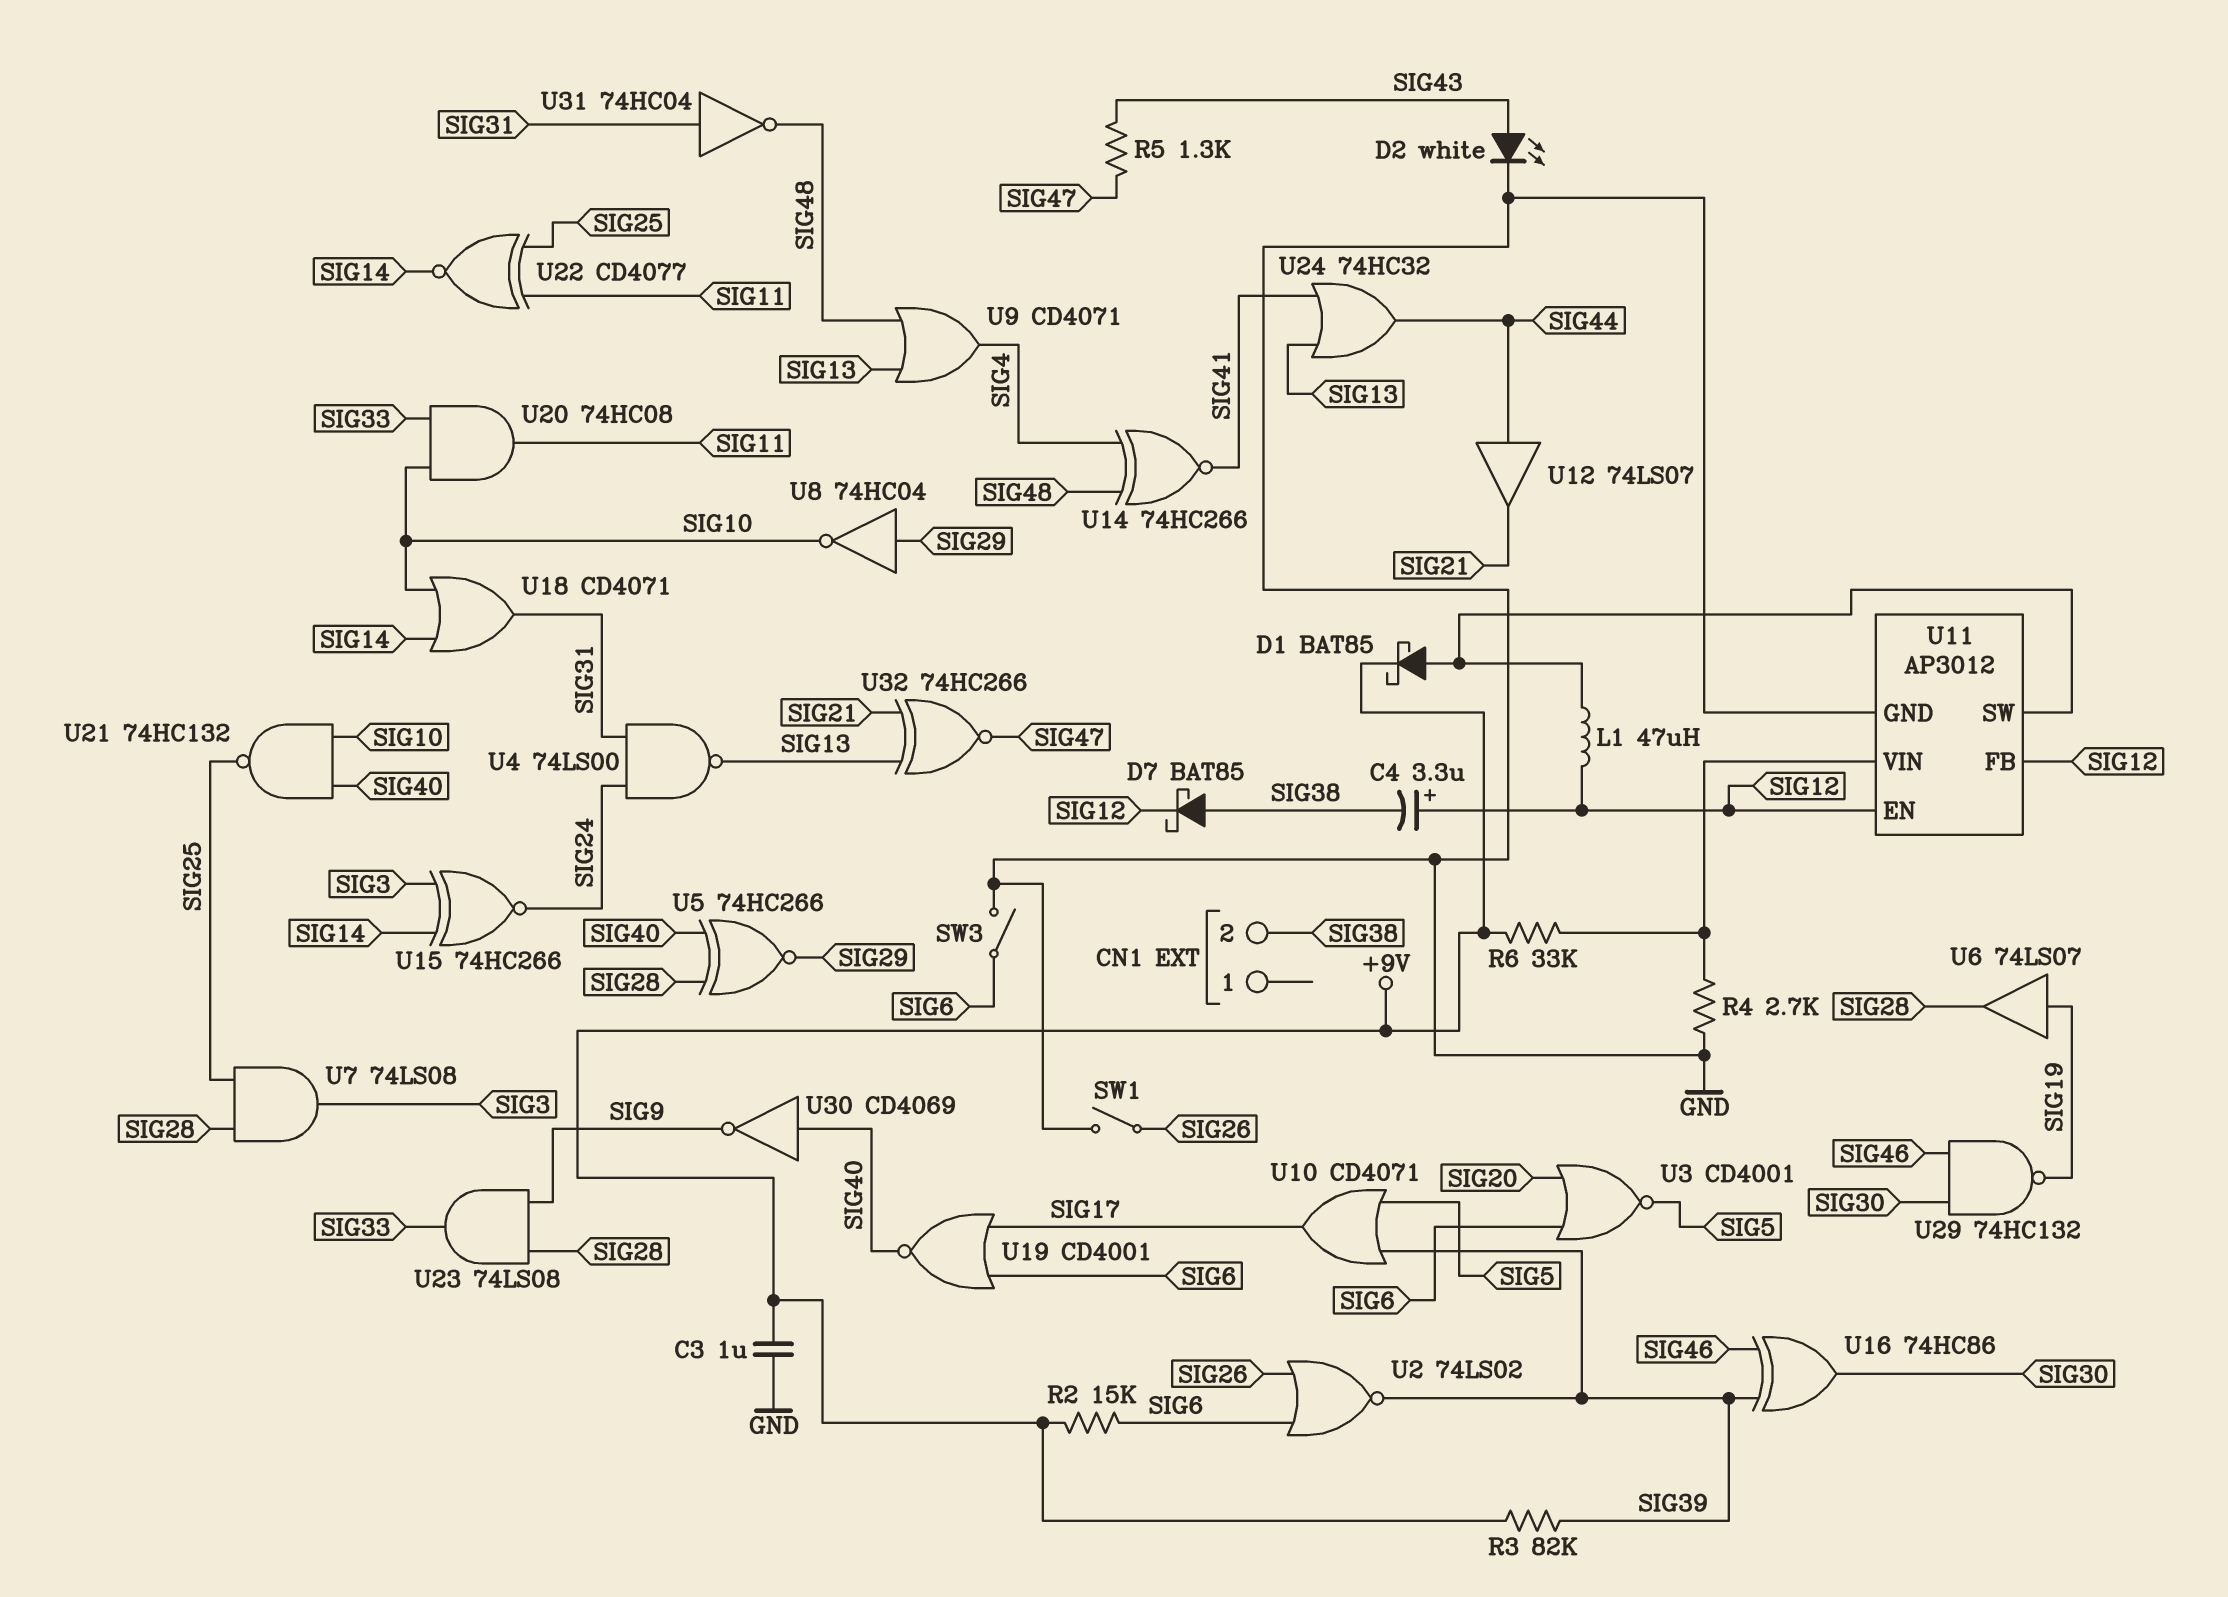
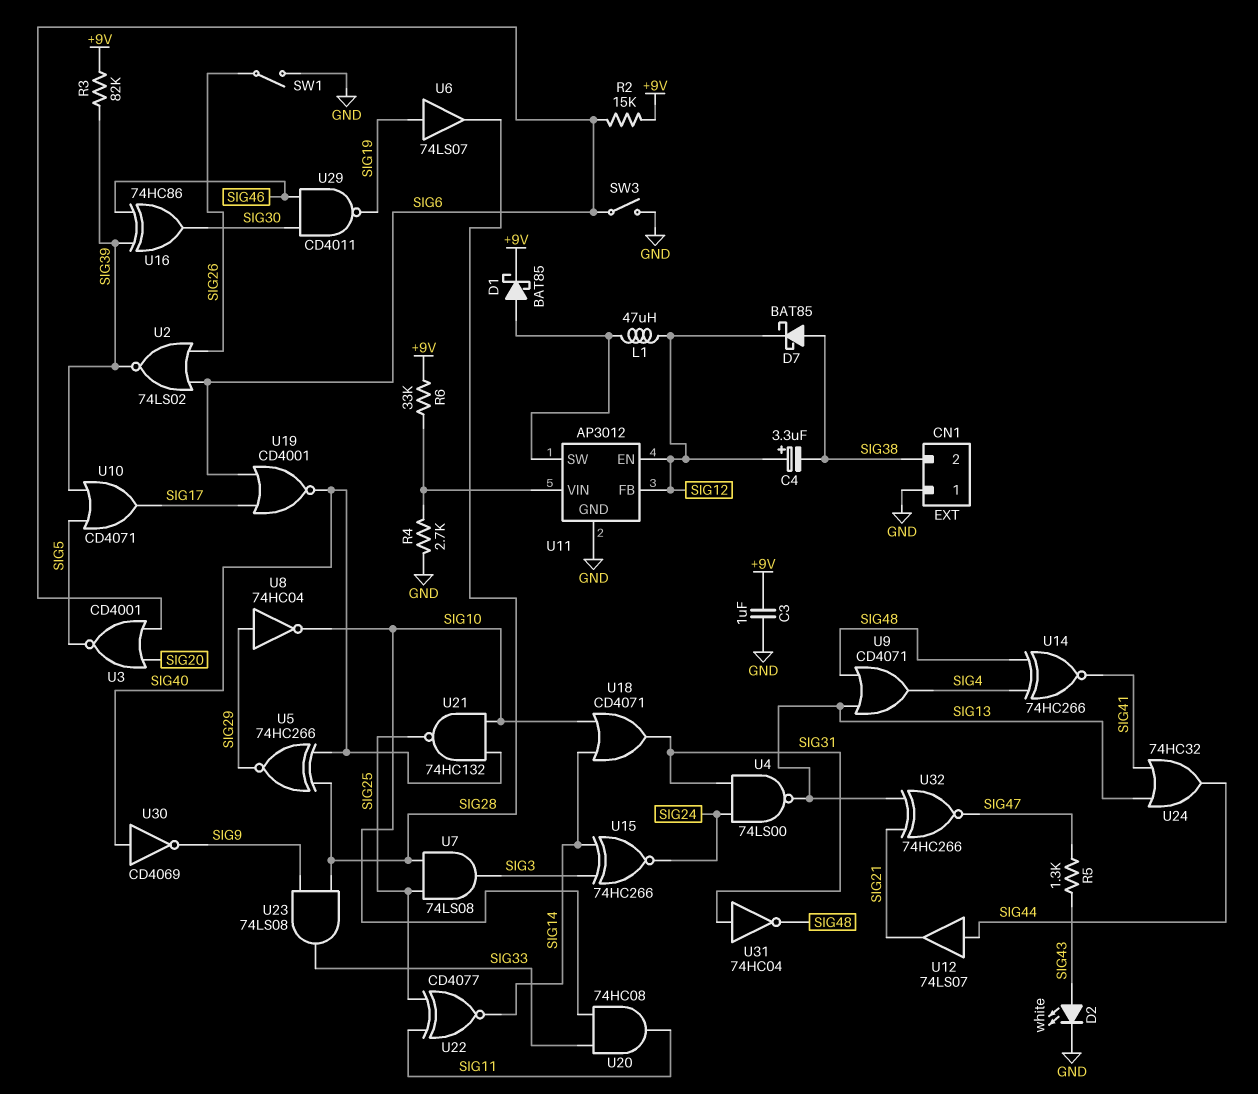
CN1 pin 1: none -> GND
U29: NAND 74HC132 (in SIG30, in SIG46, out SIG19) -> NAND CD4011 (in SIG30, in SIG46, out SIG19)

